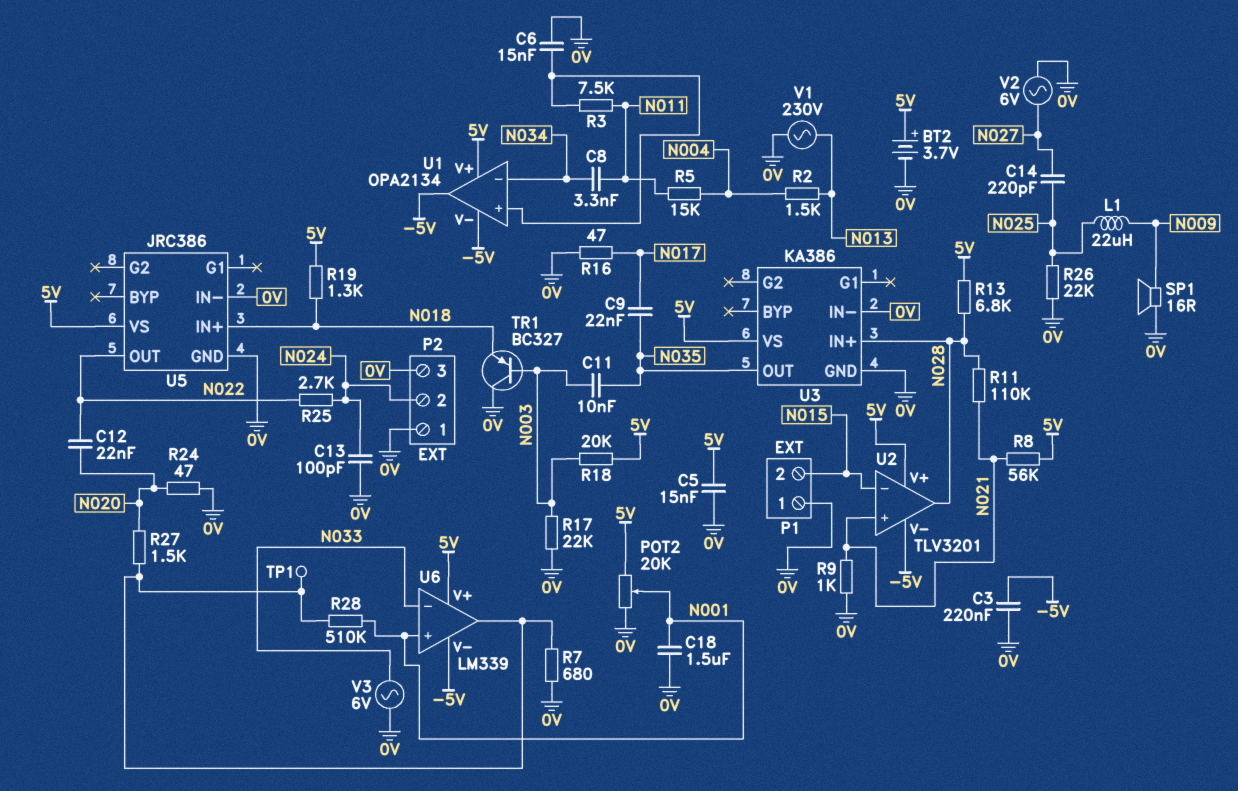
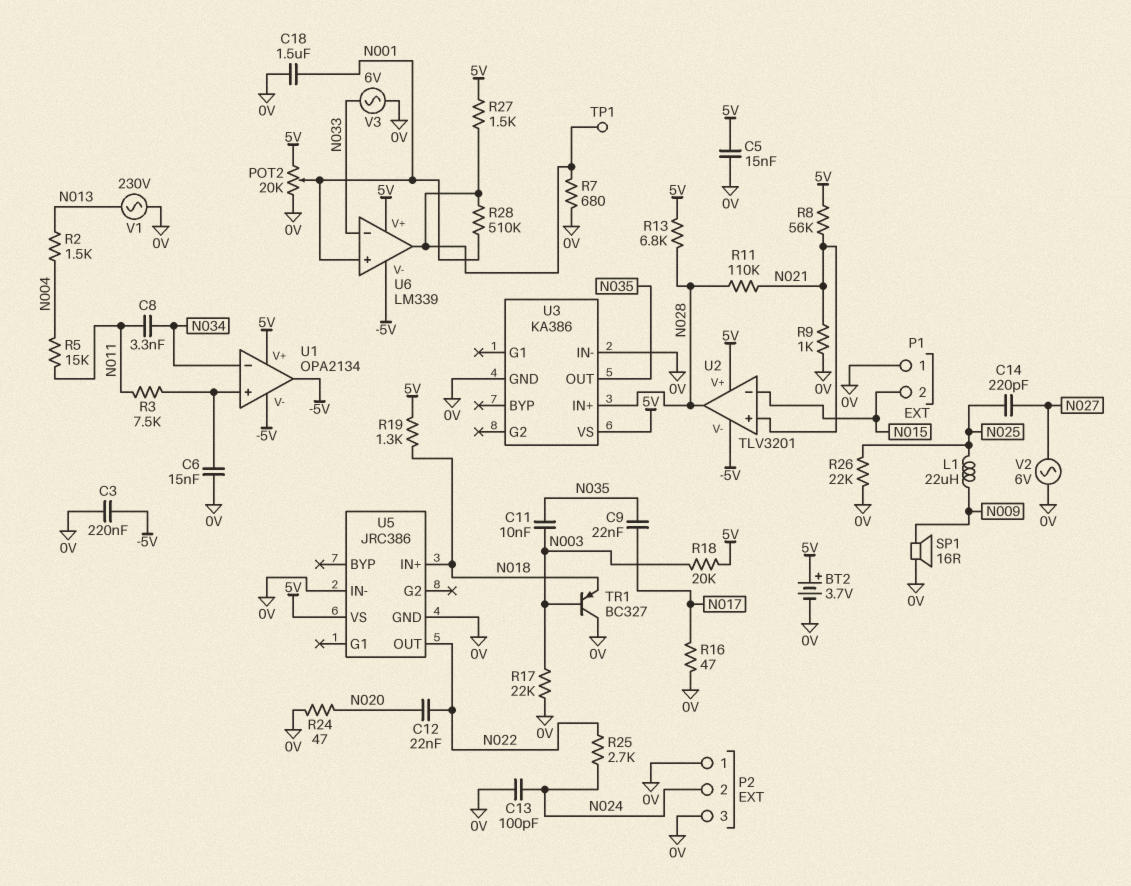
R27: 1.5k (N020, U6/out) -> 1.5k (5V, U6/out)

